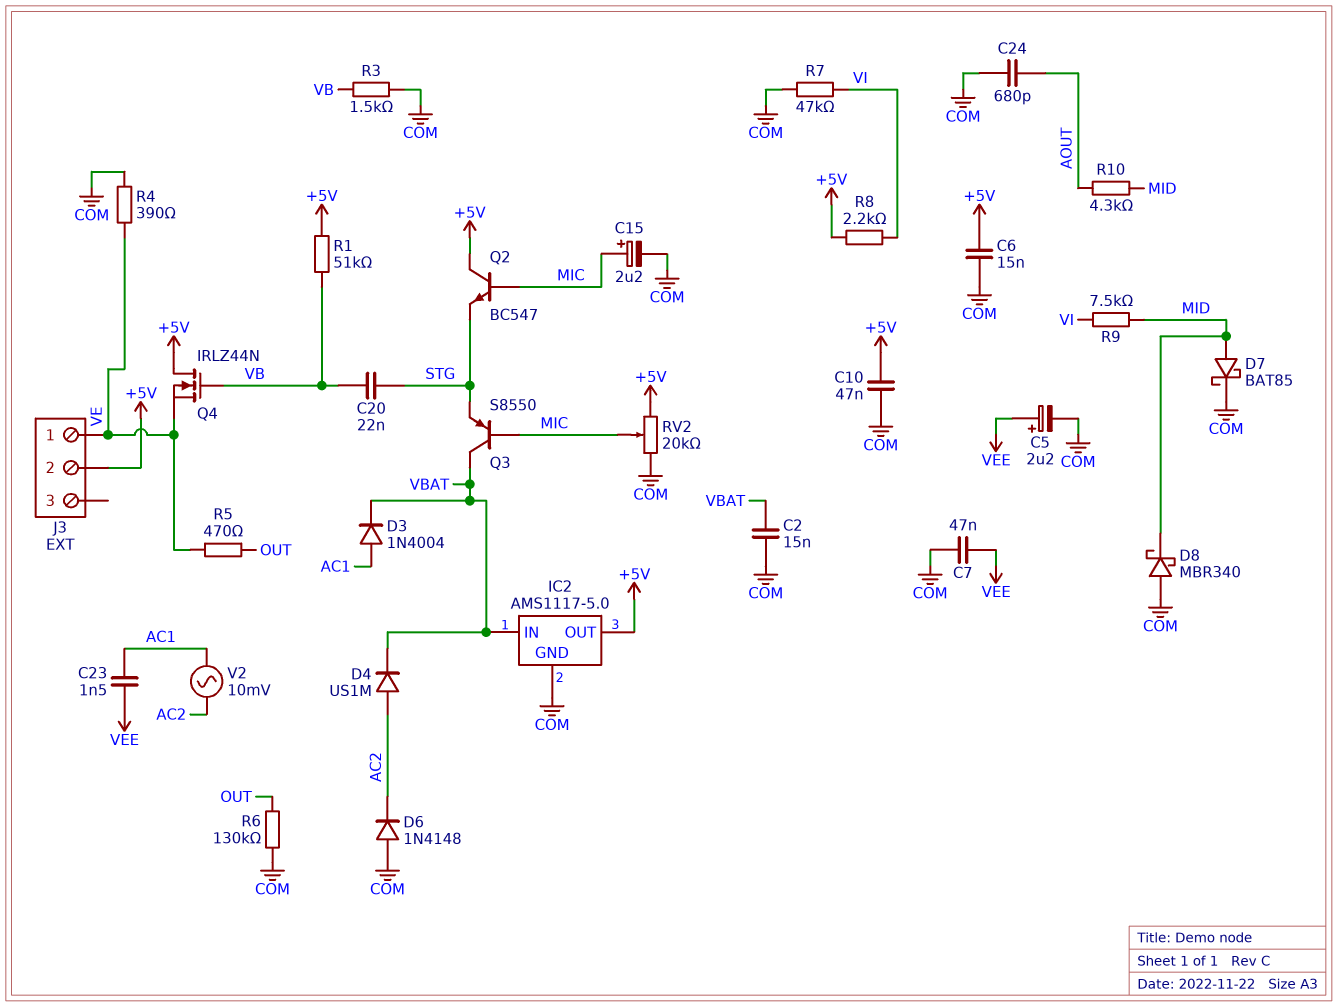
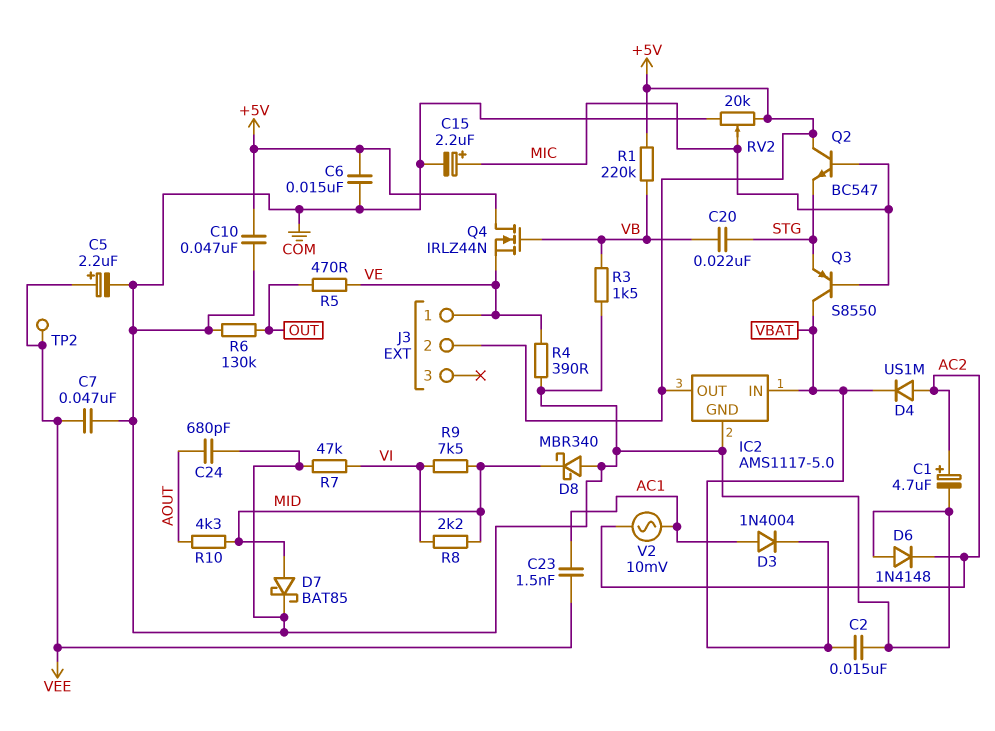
C1: none -> 4.7uF (plus AC2, minus COM)
R1: 51k (+5V, VB) -> 220k (+5V, VB)
R8: 2.2k (+5V, VI) -> 2.2k (MID, VI)
TP2: none -> test point (VEE)

